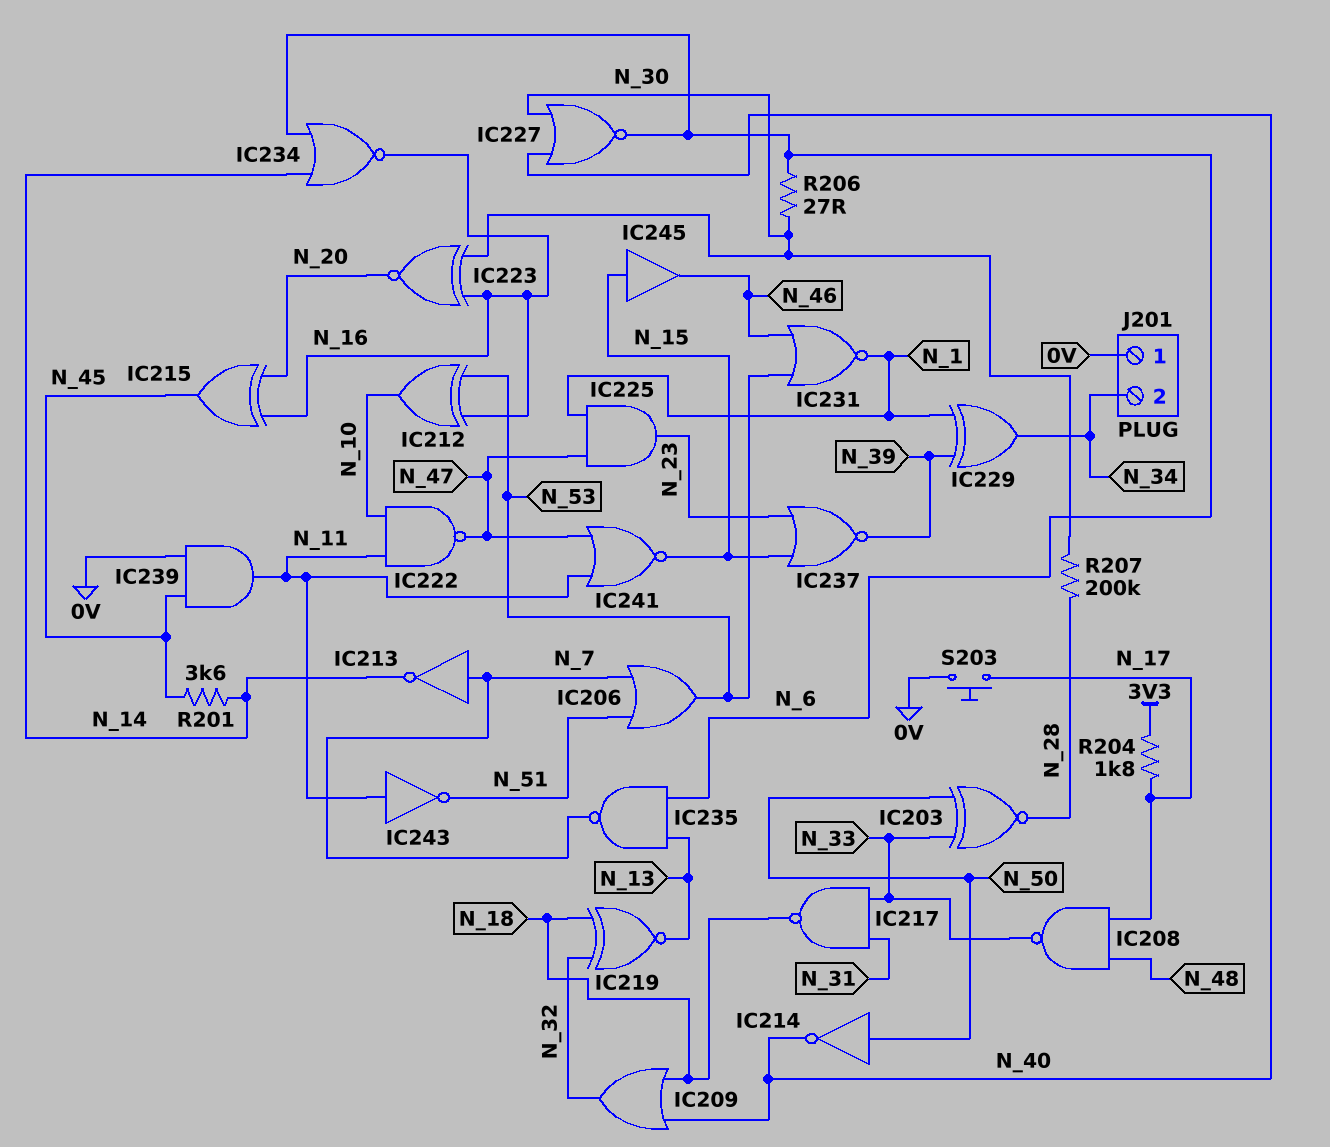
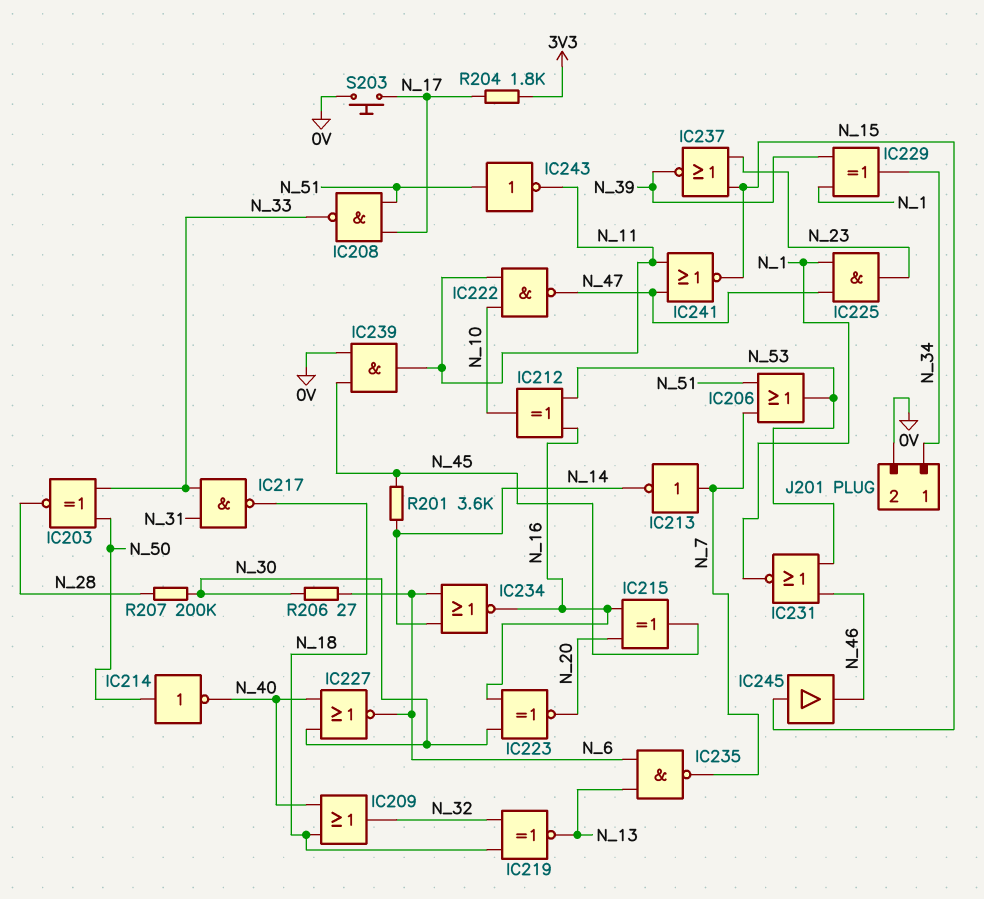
IC208: NAND (in N_17, in N_48, out N_33) -> NAND (in N_17, in N_51, out N_33)
IC243: NOT (in N_11, out N_51) -> NOT (in N_51, out N_11)
J201 pin 1: 0V -> N_34
J201 pin 2: N_34 -> 0V

